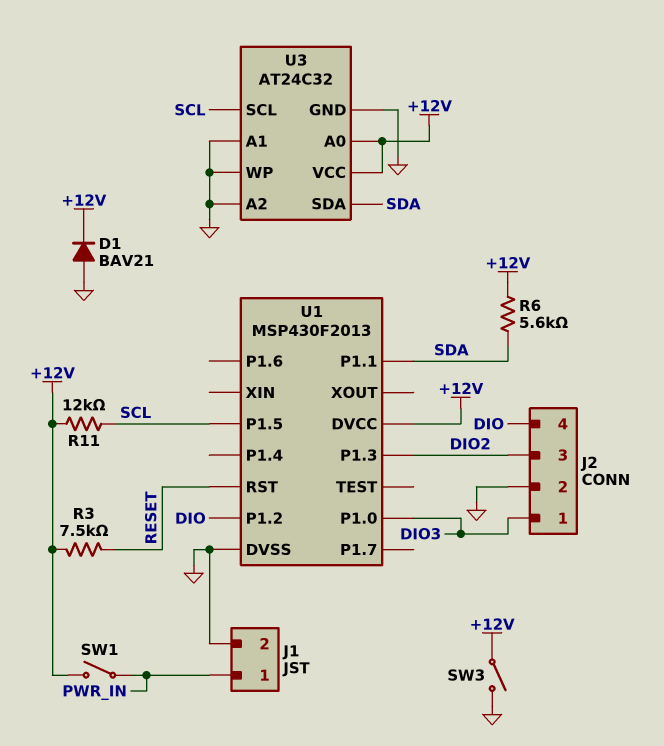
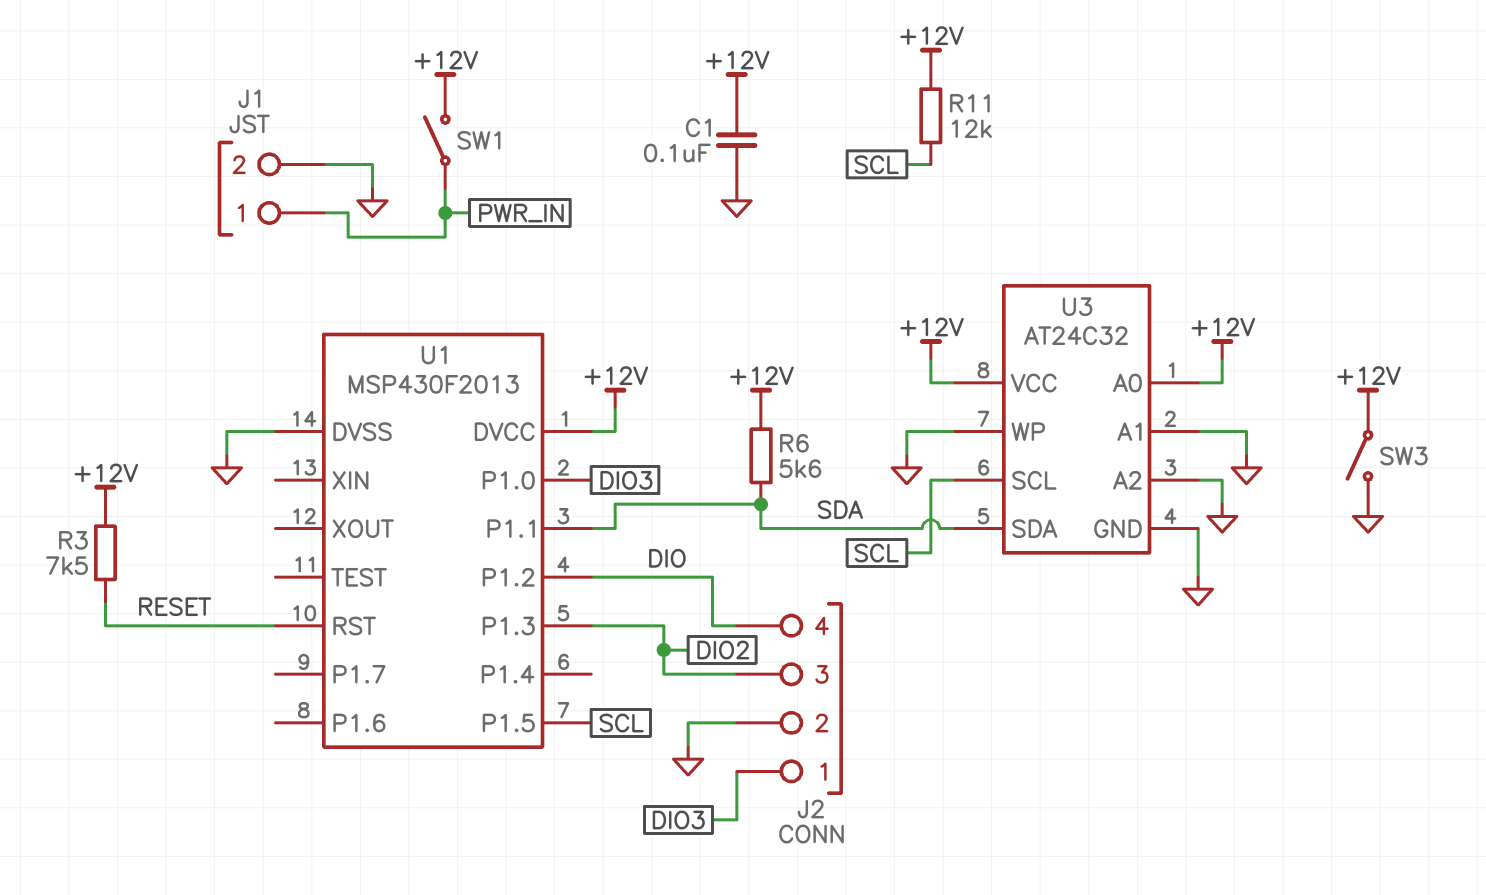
C1: none -> 100nF (+12V, GND)
D1: diode BAV21 (A GND, K +12V) -> none

